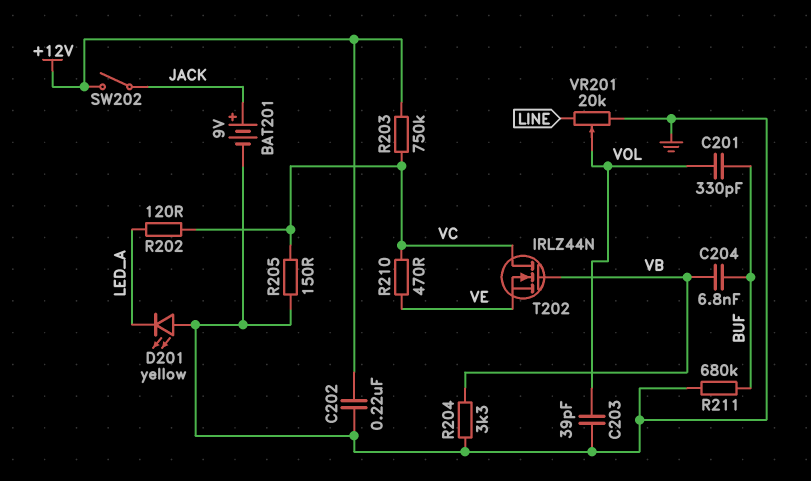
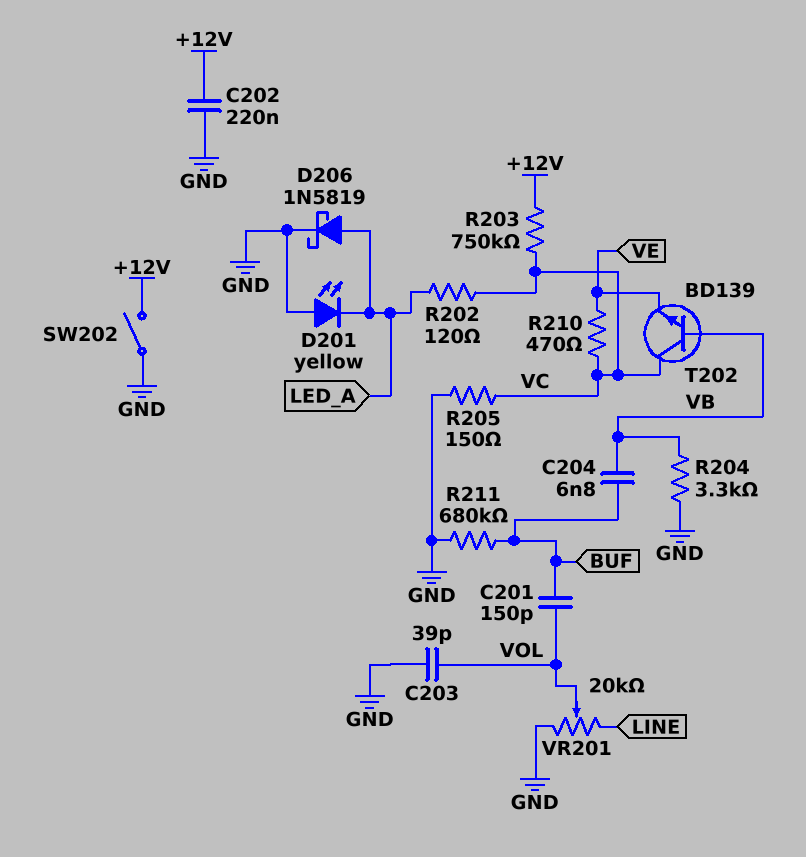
BAT201: 9V (plus JACK, minus GND) -> none
C201: 330pF (BUF, VOL) -> 150pF (BUF, VOL)
D206: none -> schottky 1N5819 (A LED_A, K GND)
SW202: switch (+12V, JACK) -> switch (+12V, GND)
T202: NMOS IRLZ44N (G VB, D VC, S VE) -> NPN BD139 (B VB, C VC, E VE)

